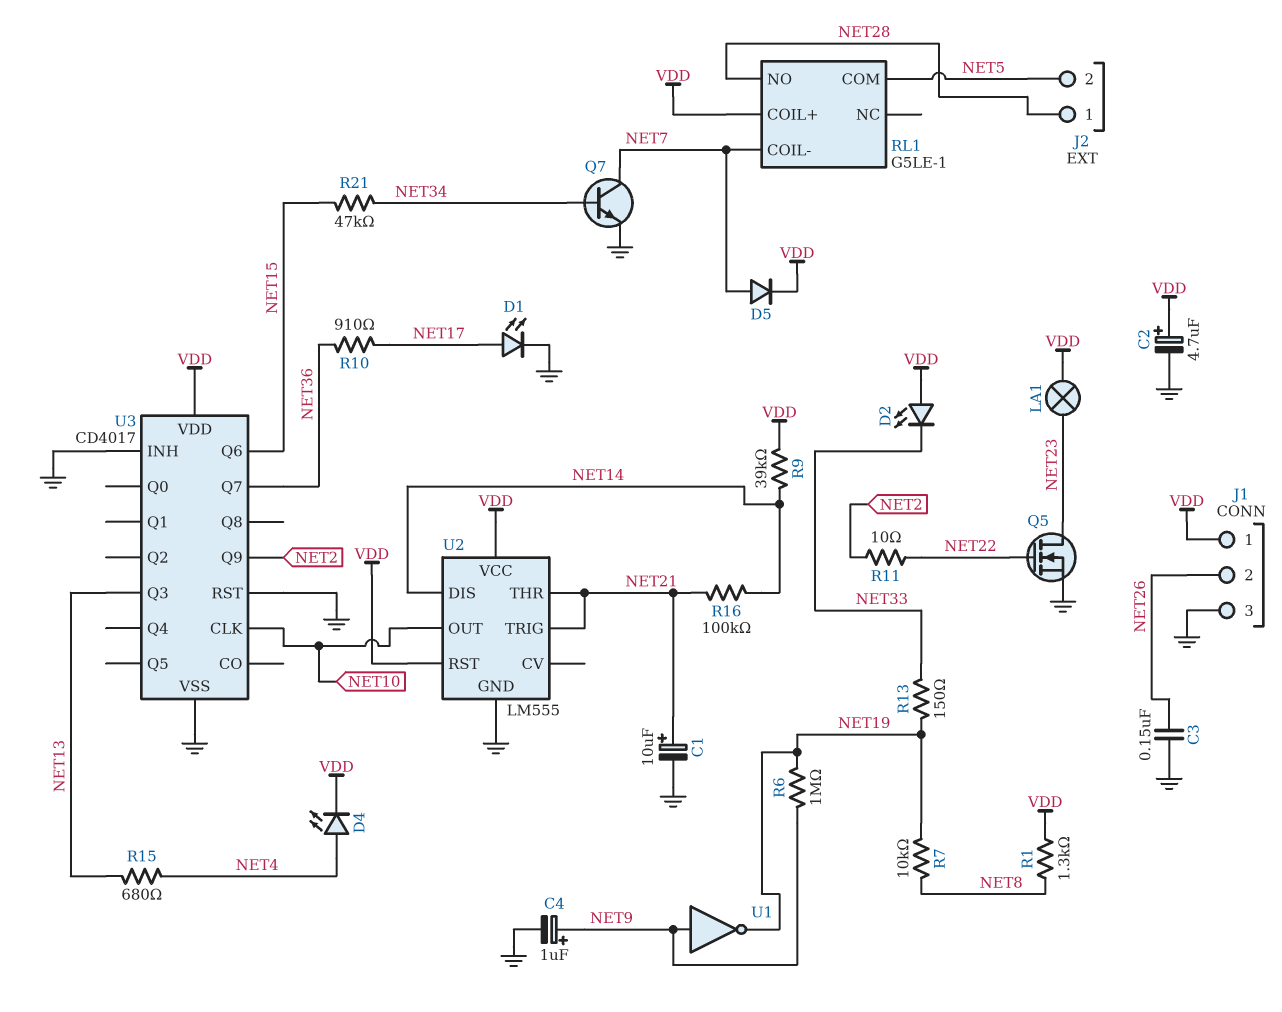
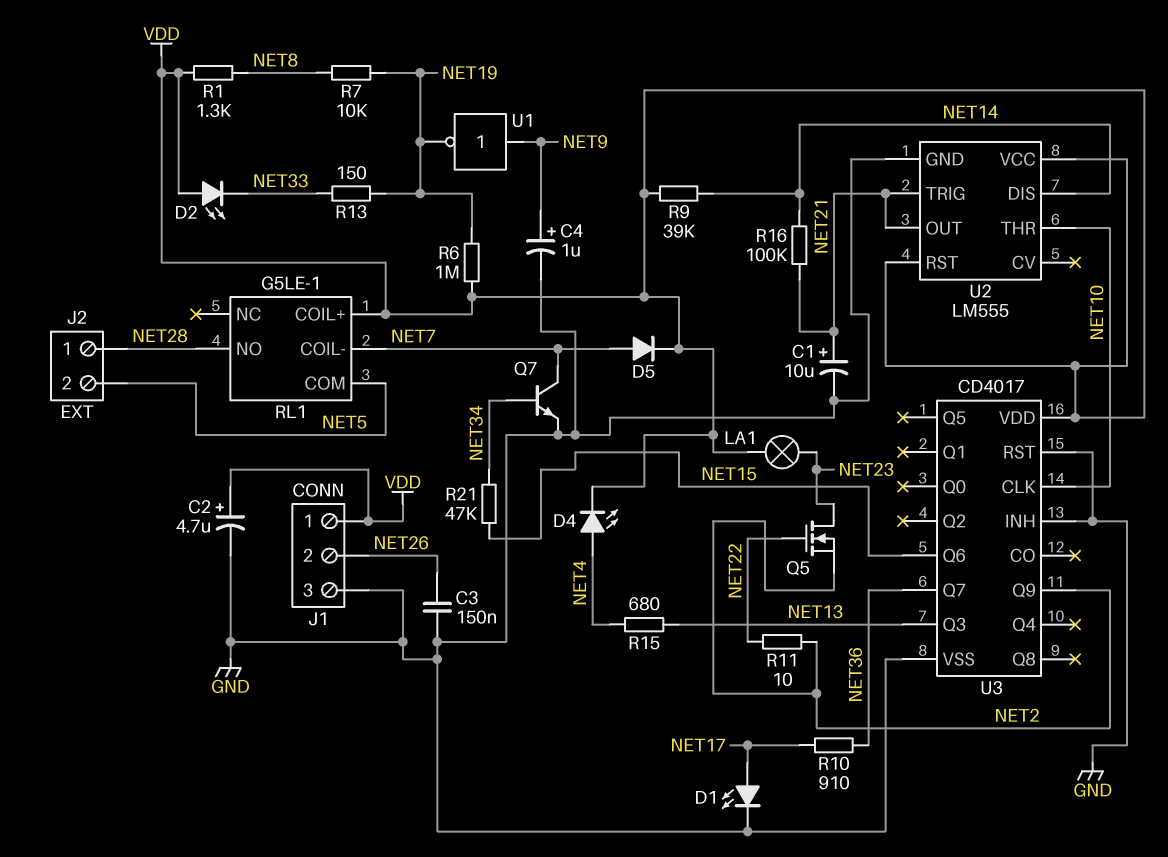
Q5: NMOS (G NET22, D NET23, S GND) -> NMOS (G NET22, D NET23, S NET2)
R6: 1M (NET9, NET19) -> 1M (NET19, VDD)
U2 pin OUT: NET10 -> NET21
U2 pin THR: NET21 -> NET10

